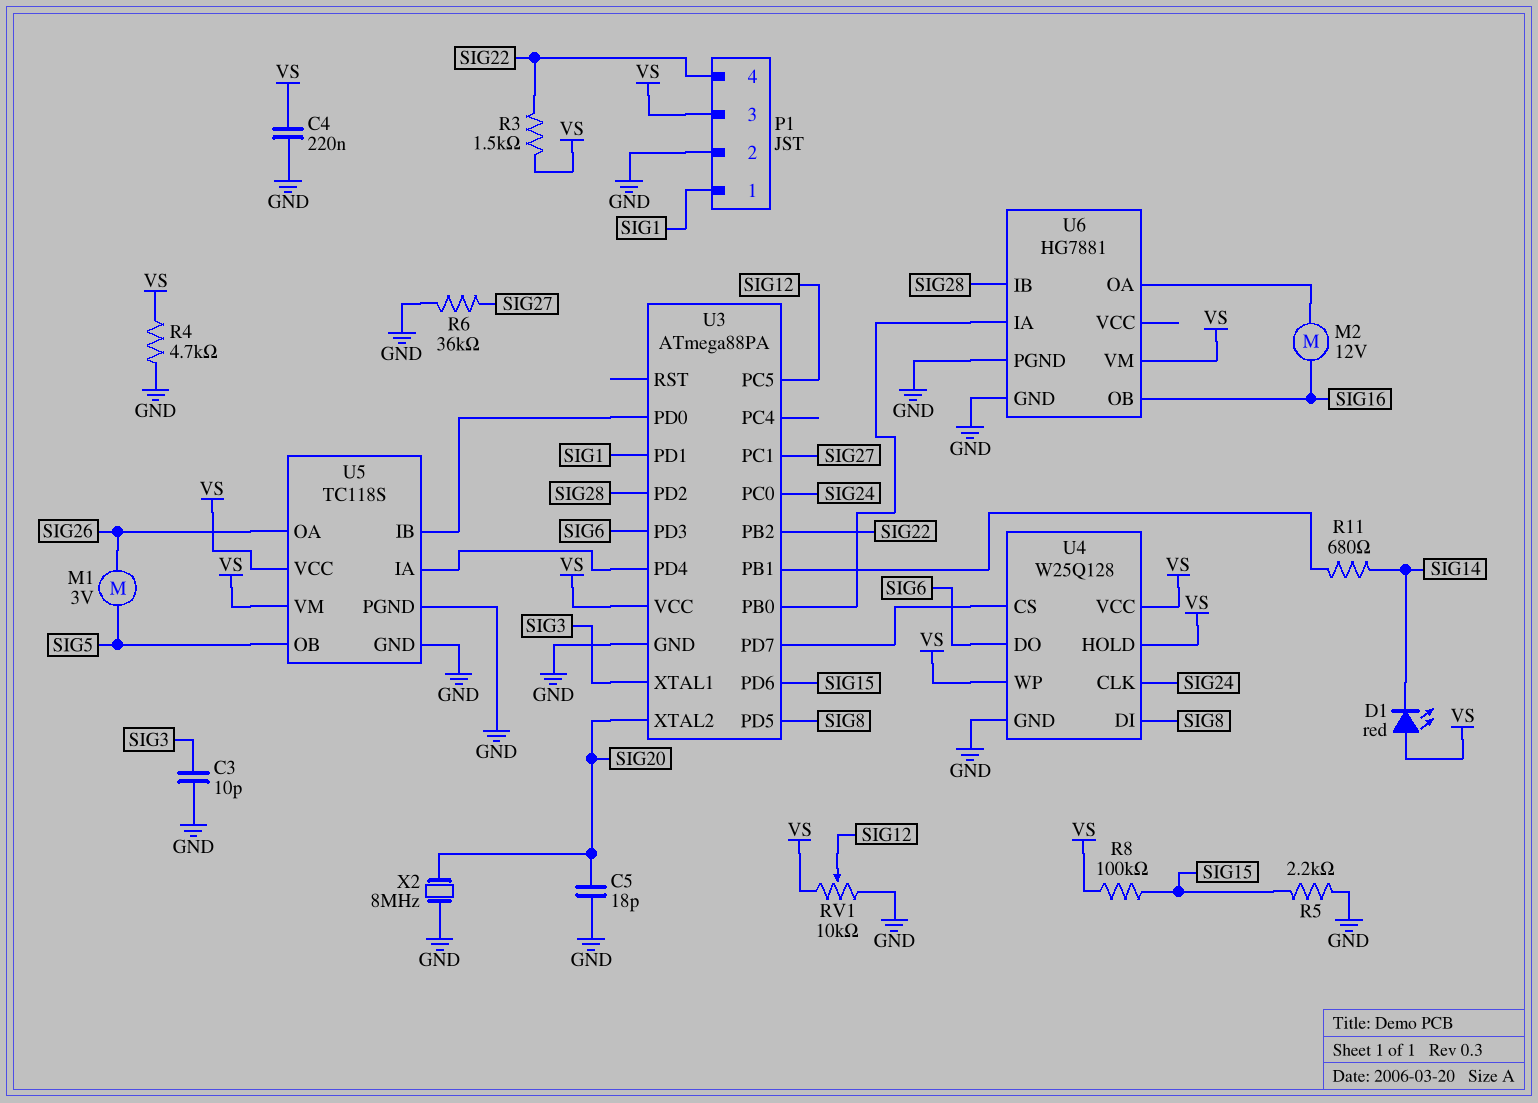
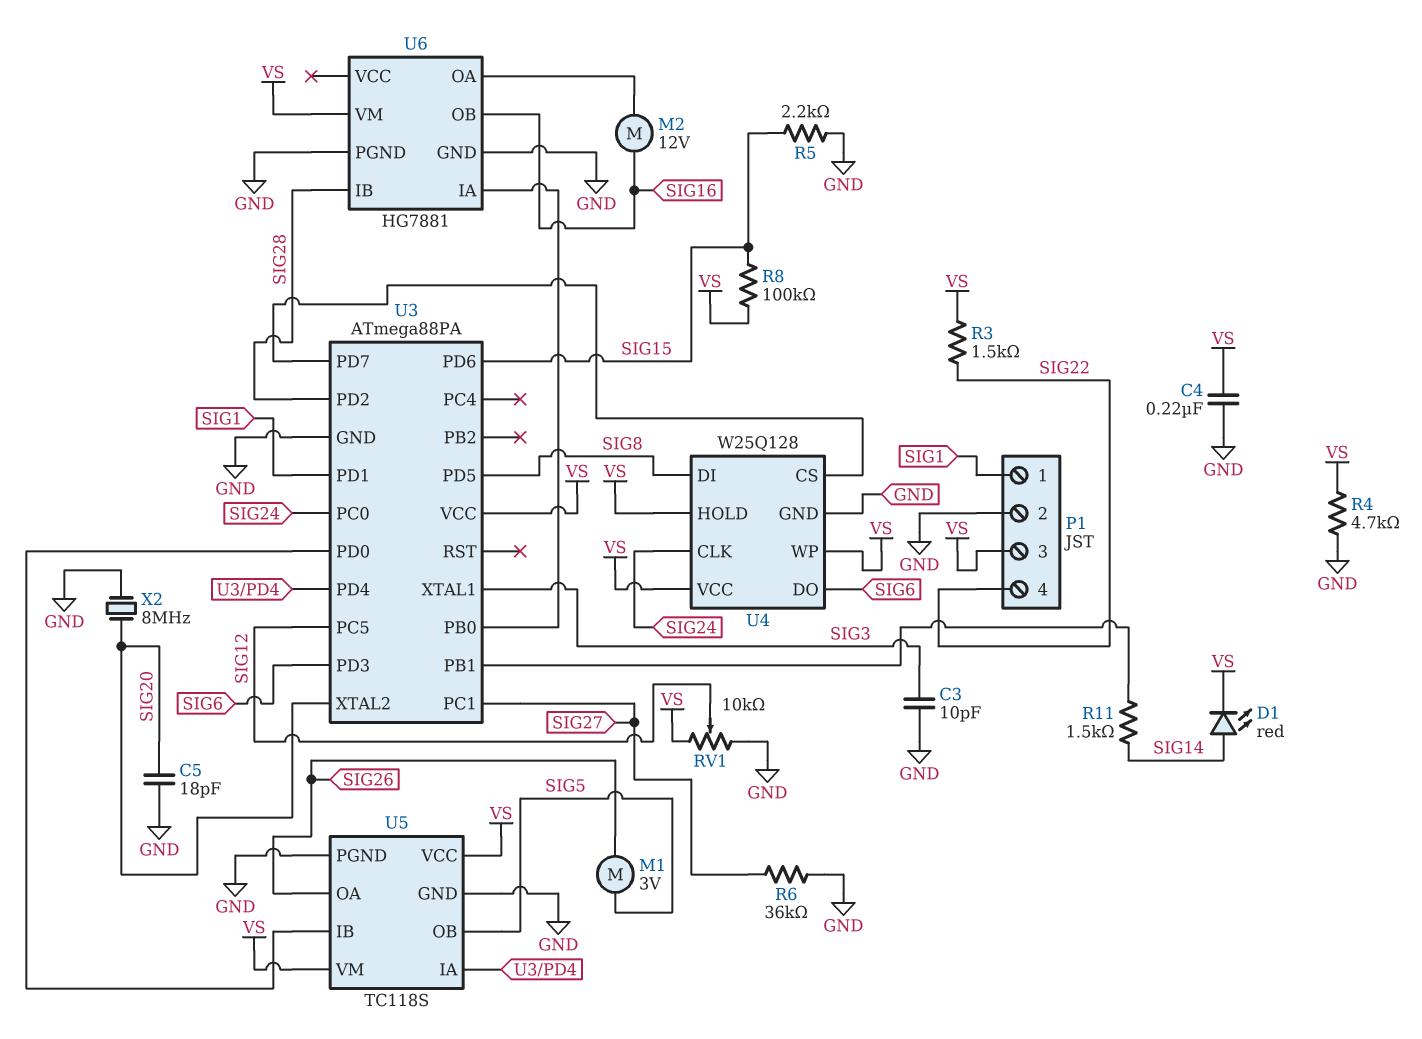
D1: LED red (A VS, K SIG14) -> LED red (A SIG14, K VS)
R11: 680 (SIG14, U3/PB1) -> 1.5k (SIG14, U3/PB1)
U3 pin PB2: SIG22 -> none

